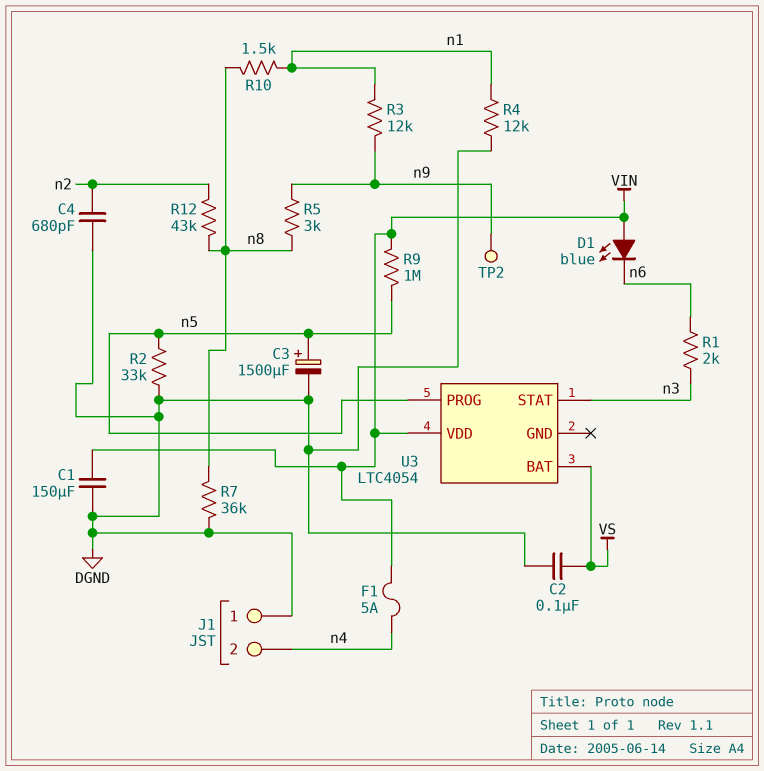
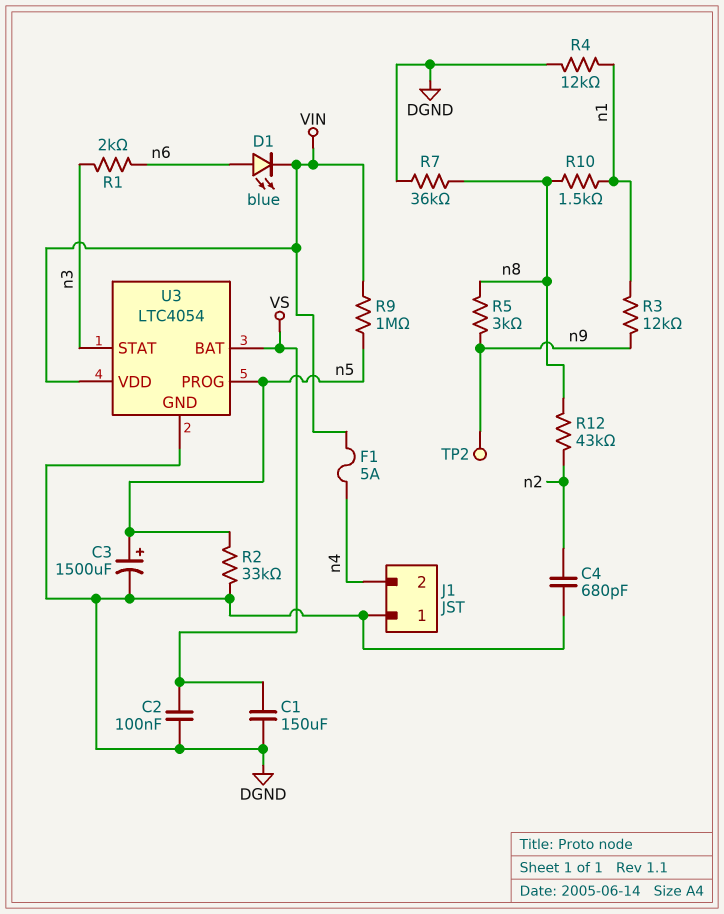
C1: 150uF (DGND, VIN) -> 150uF (DGND, VS)
D1: LED blue (A VIN, K n6) -> LED blue (A n6, K VIN)
U3 pin GND: none -> DGND

